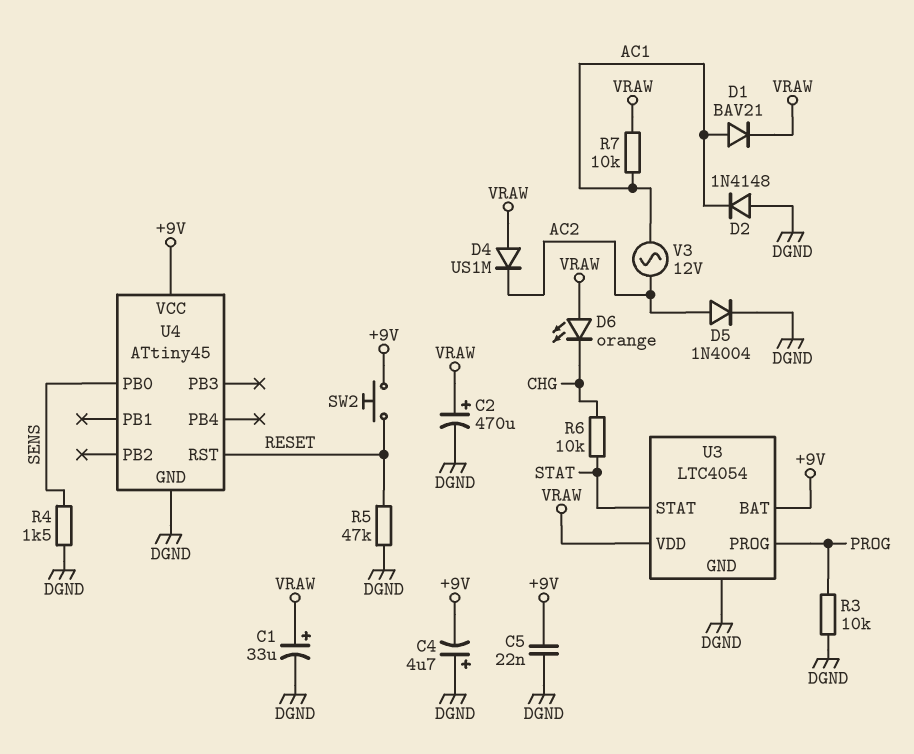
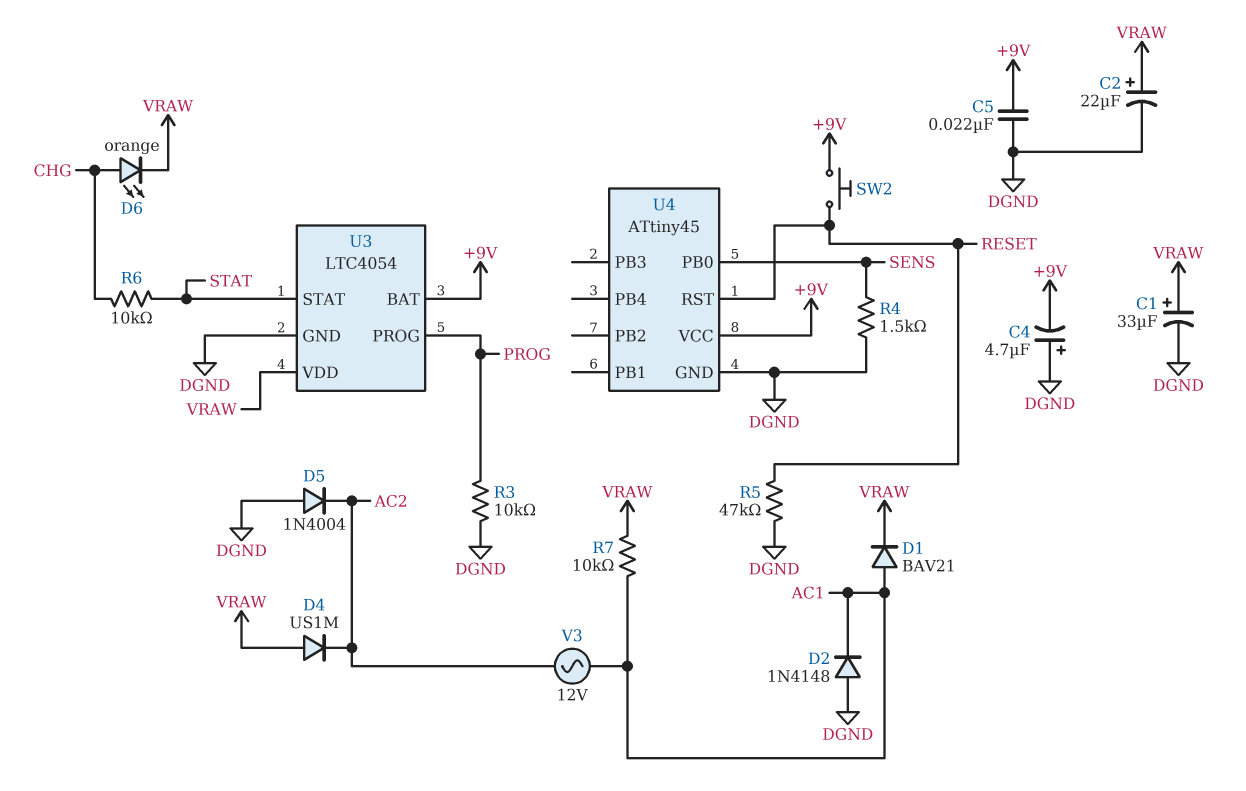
C2: 470uF (plus VRAW, minus DGND) -> 22uF (plus VRAW, minus DGND)
D5: diode 1N4004 (A AC2, K DGND) -> diode 1N4004 (A DGND, K AC2)
D6: LED orange (A VRAW, K CHG) -> LED orange (A CHG, K VRAW)

